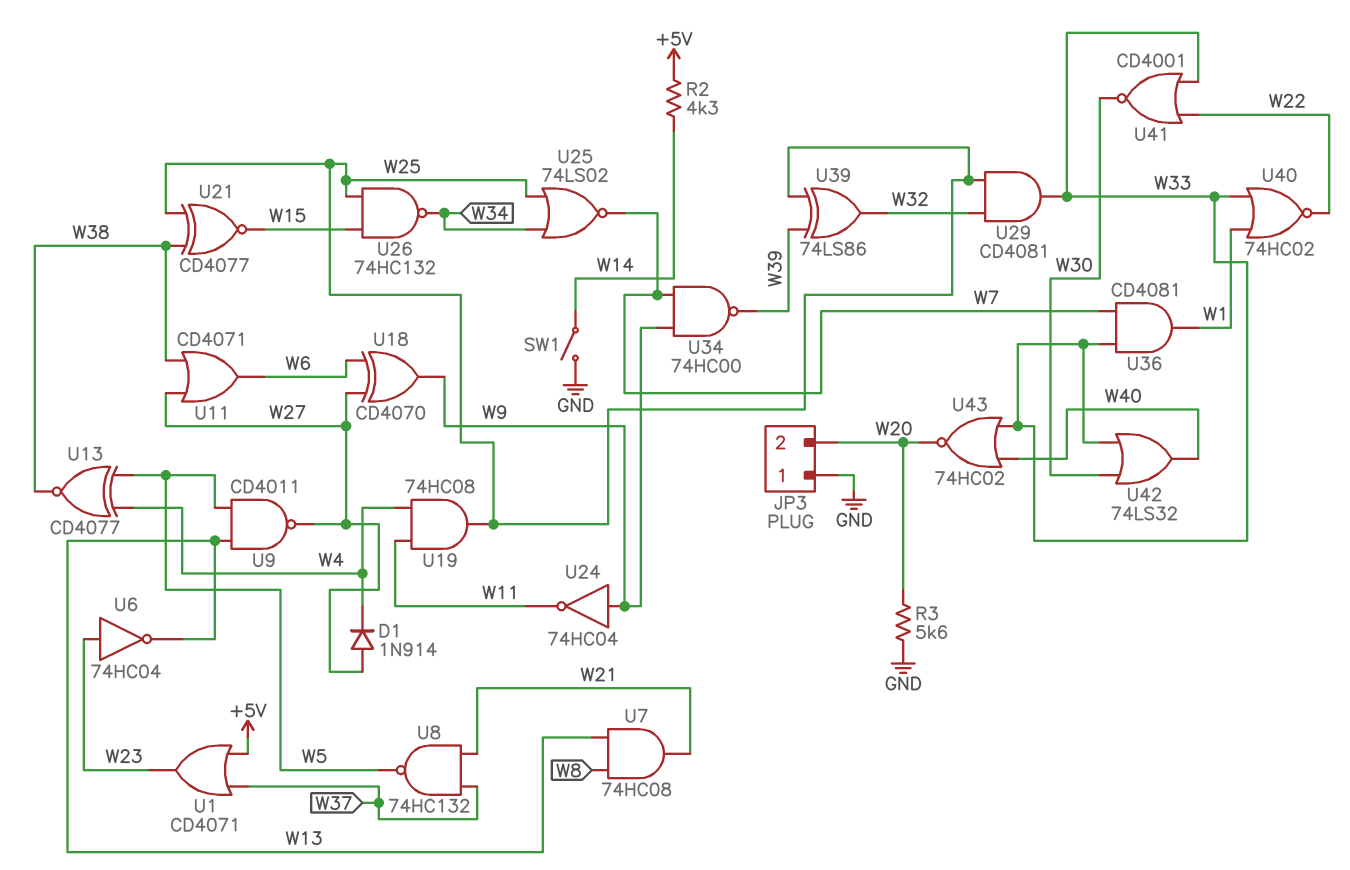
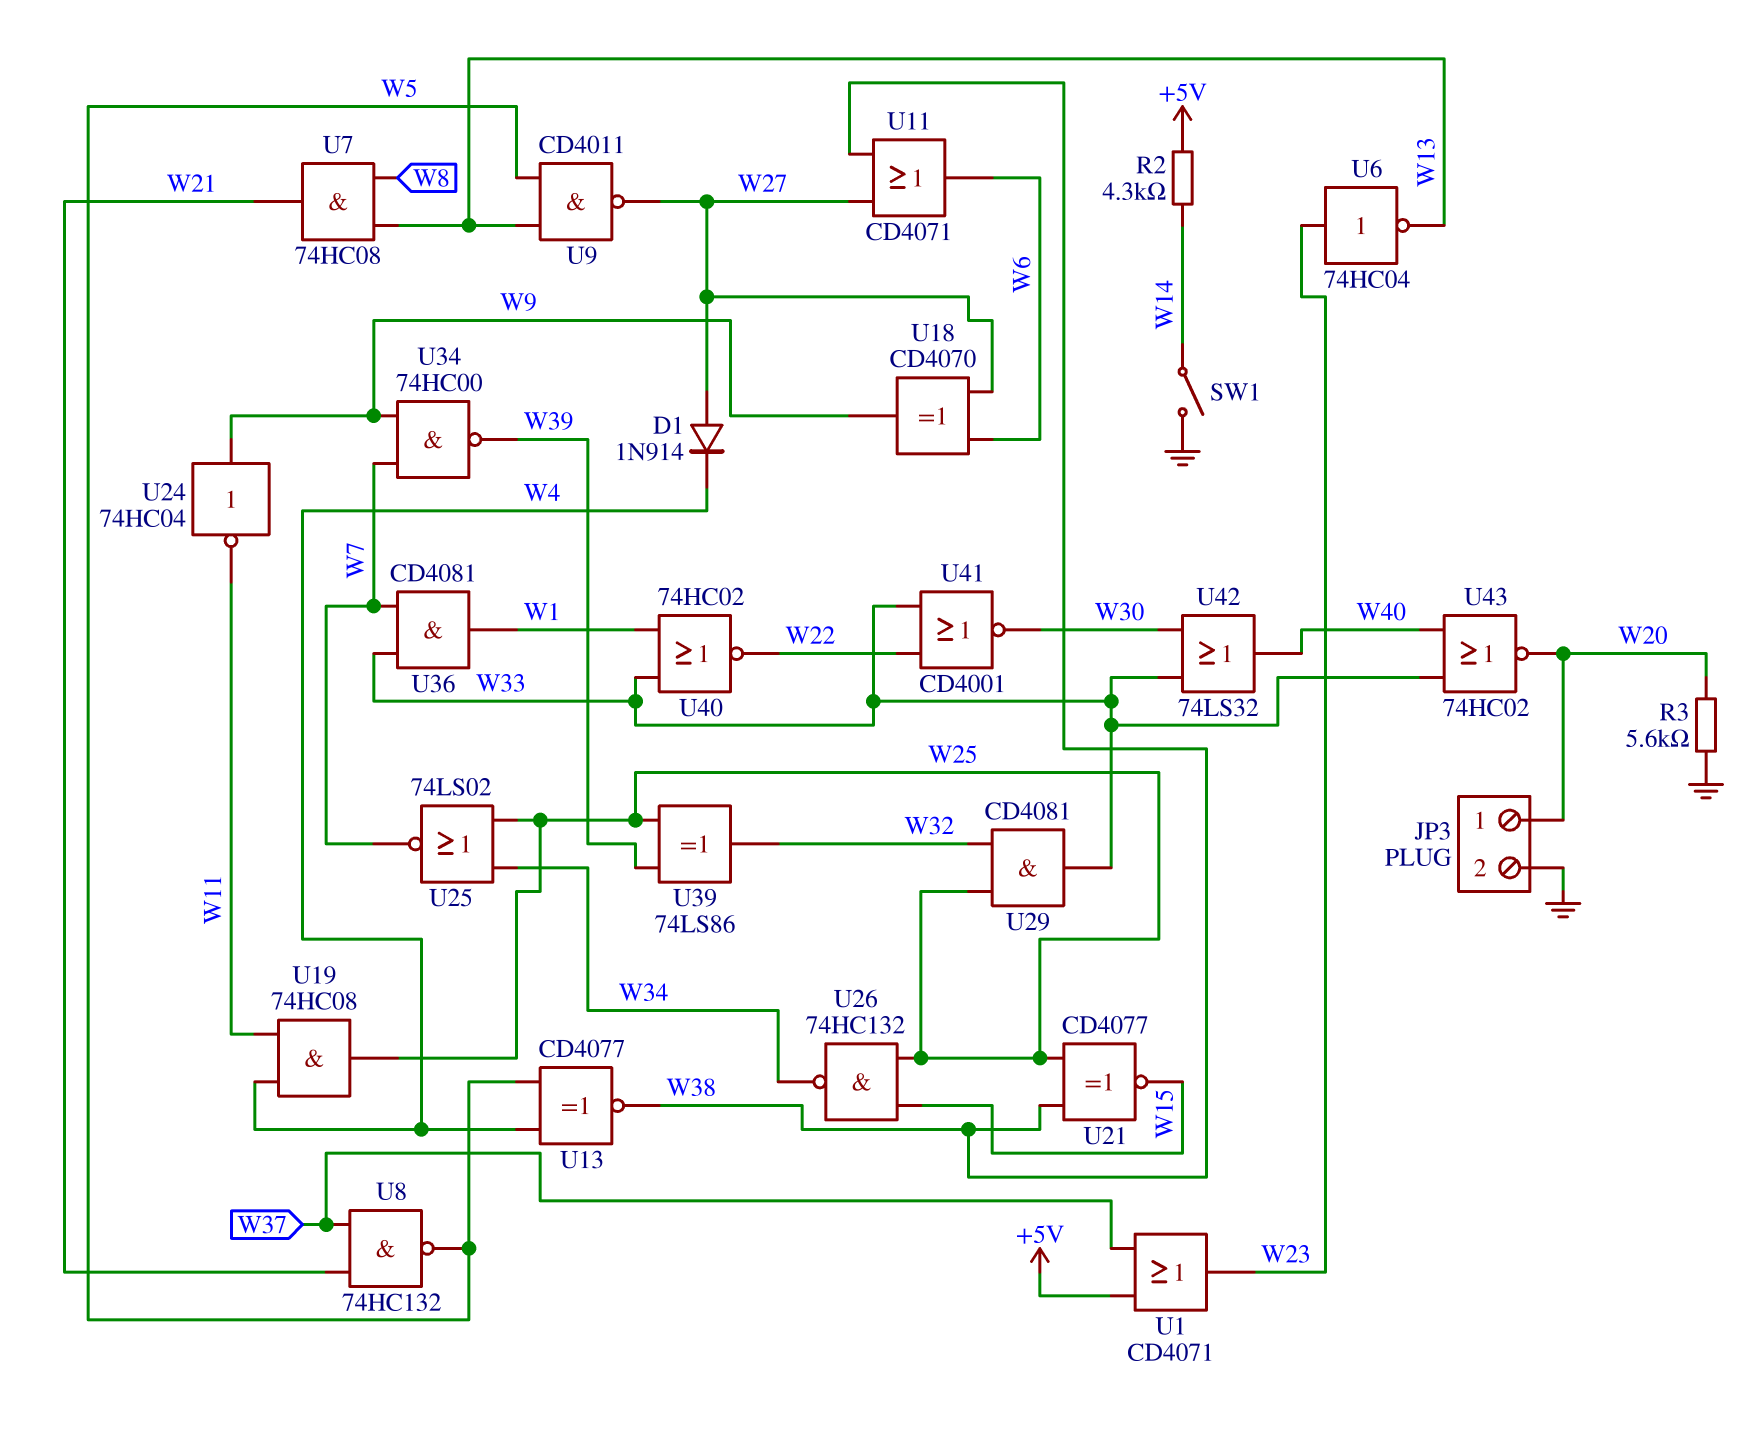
JP3 pin 1: GND -> W20
JP3 pin 2: W20 -> GND

